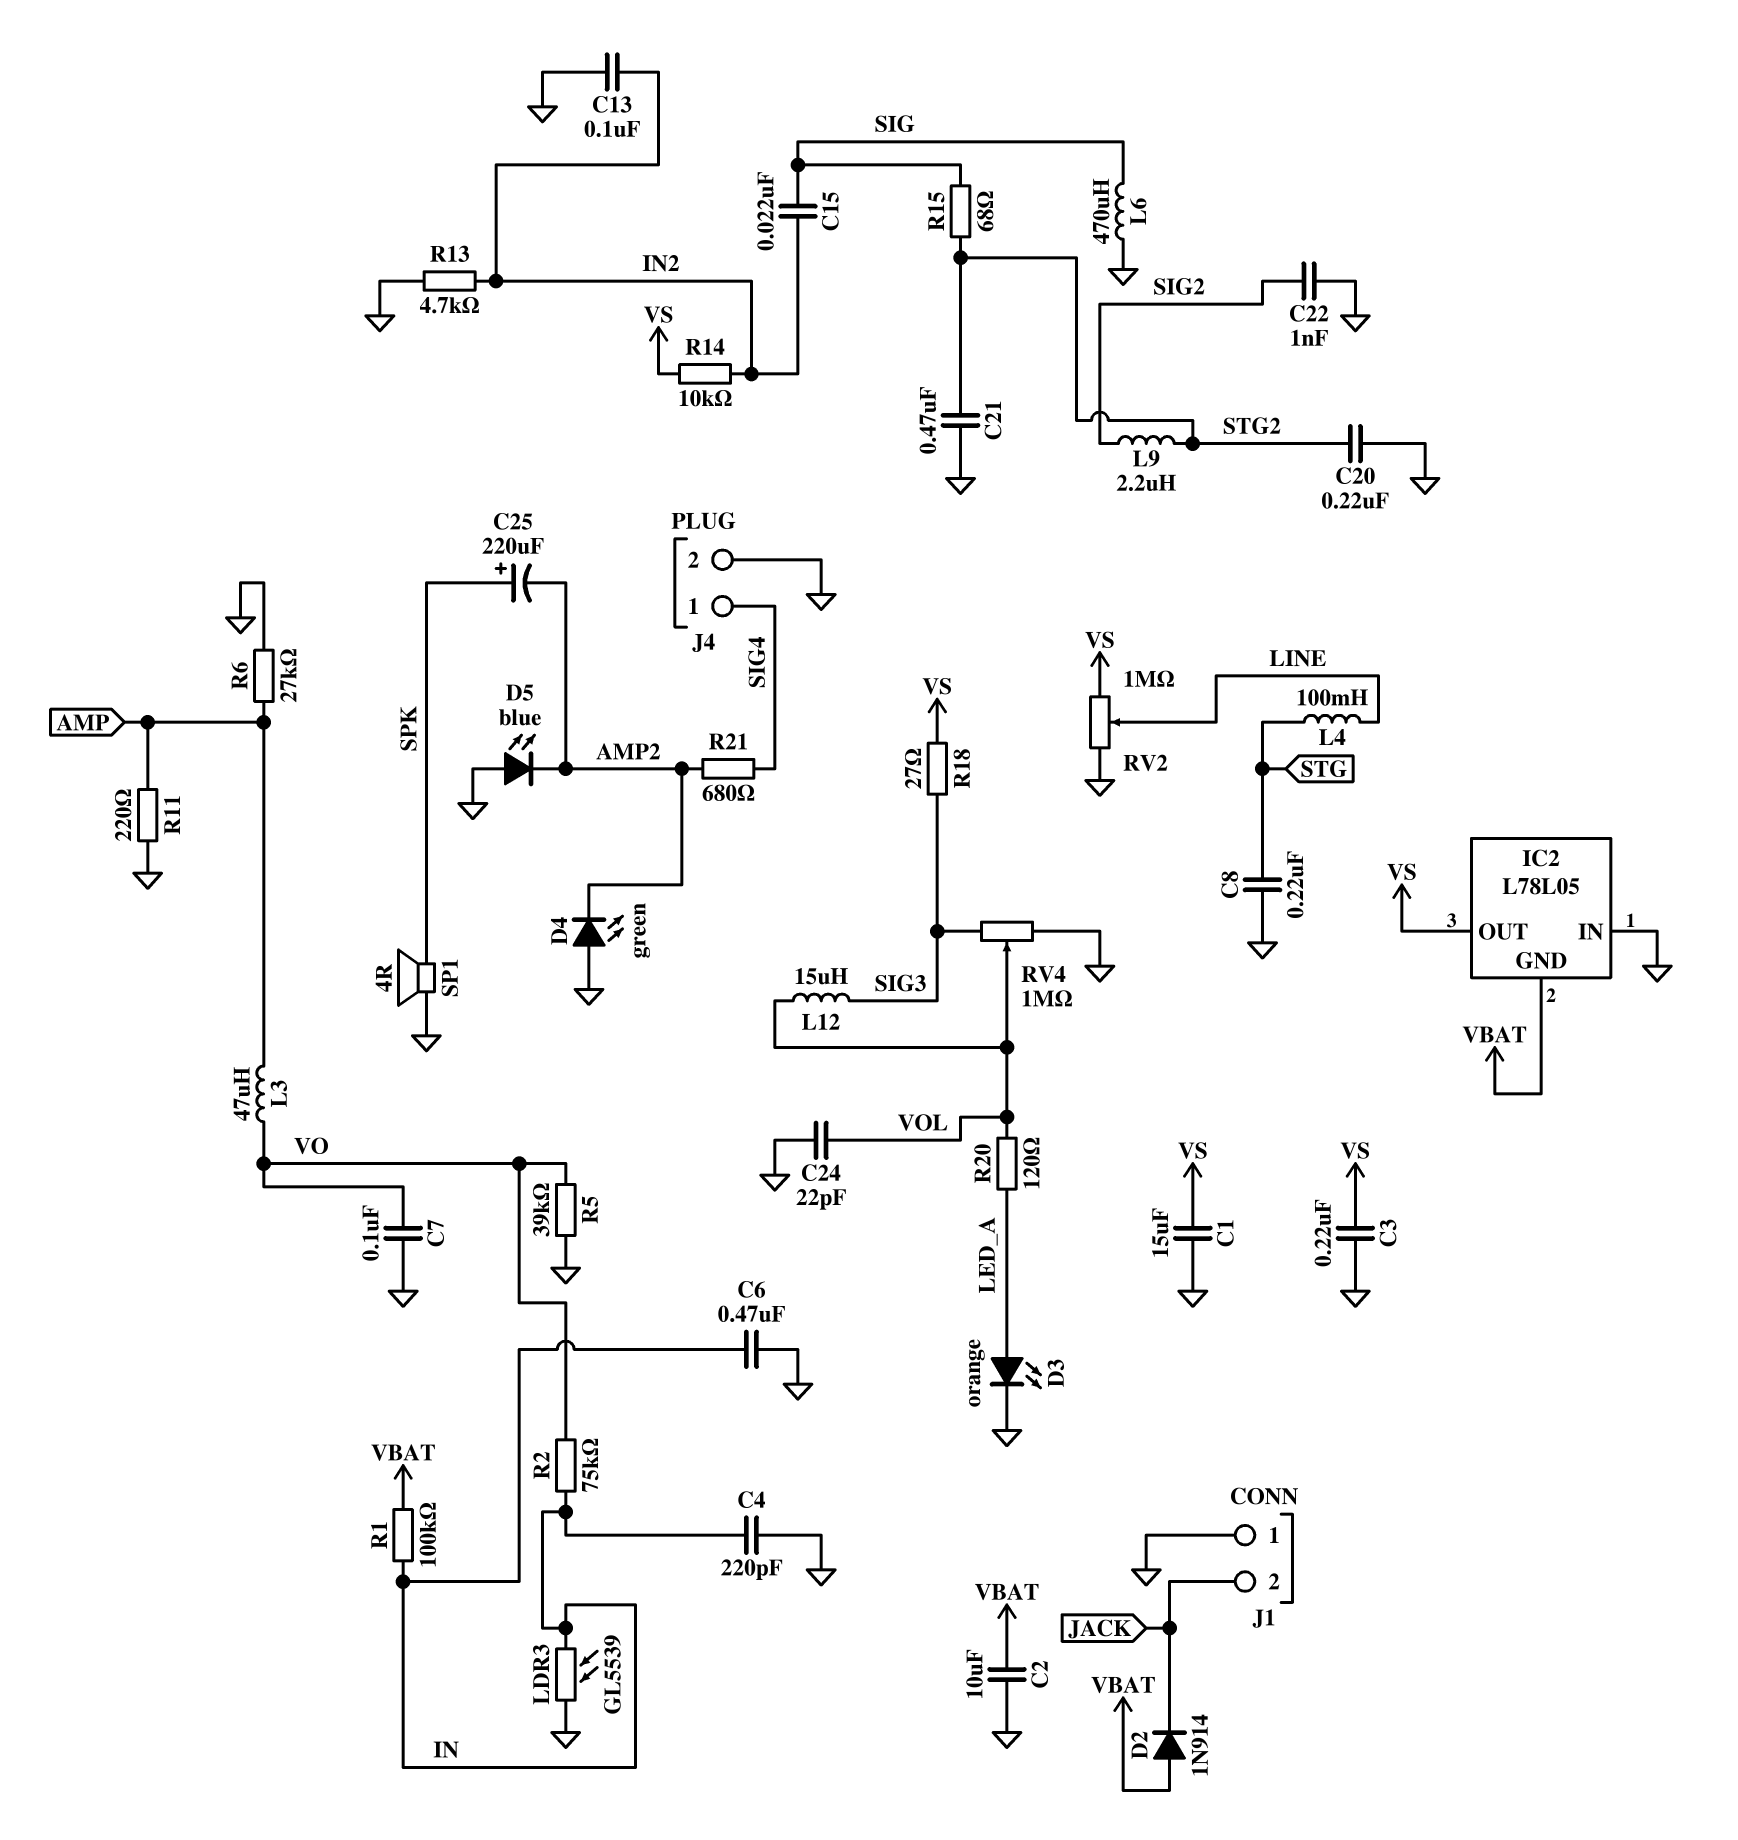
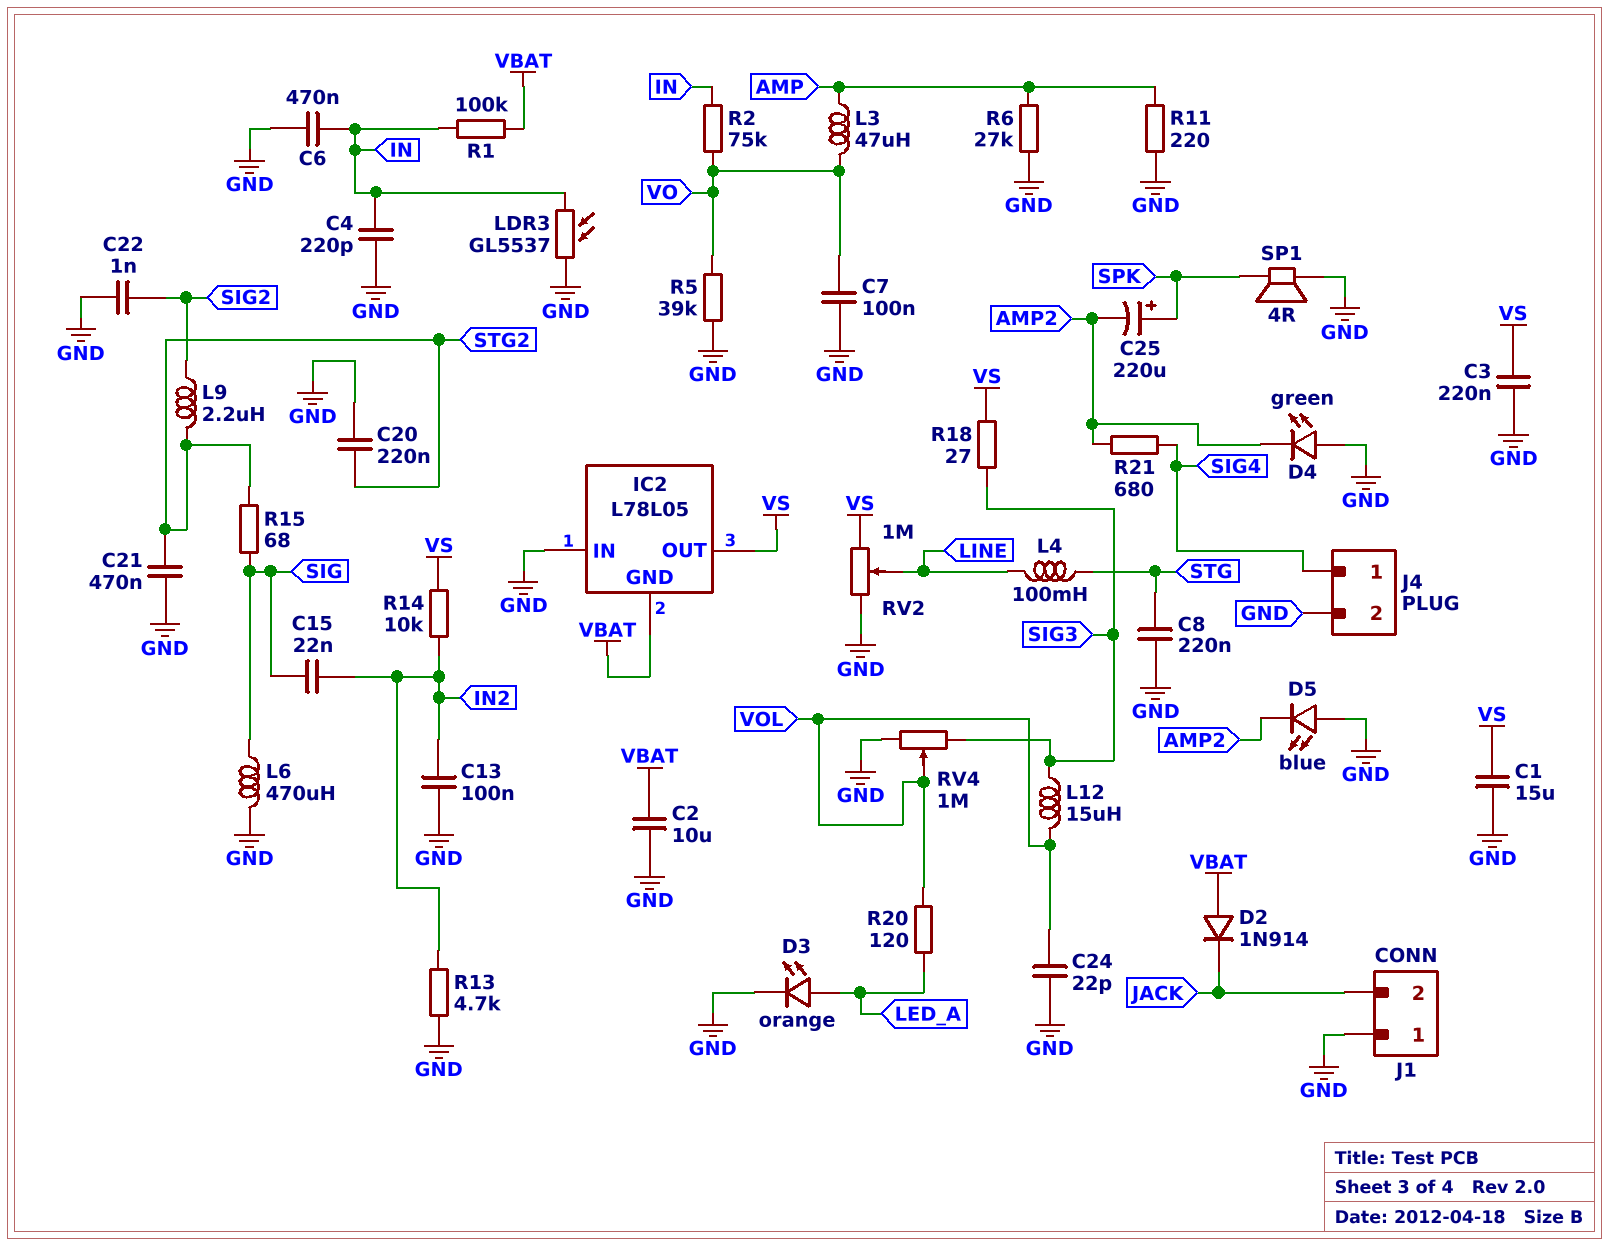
LDR3: GL5539 (GND, IN) -> GL5537 (GND, IN)

